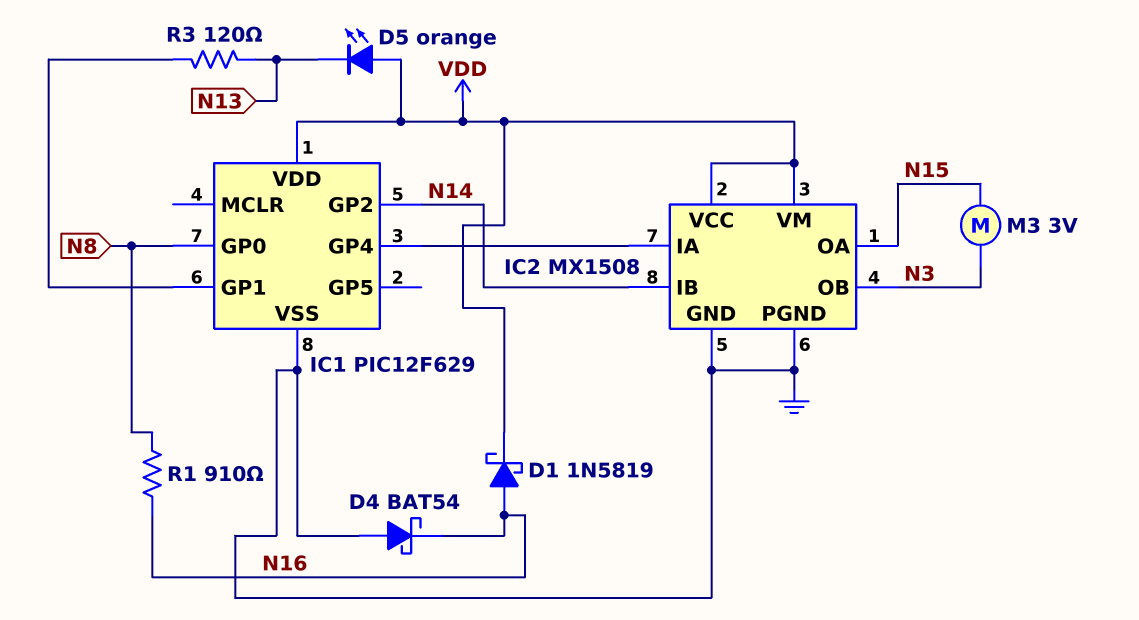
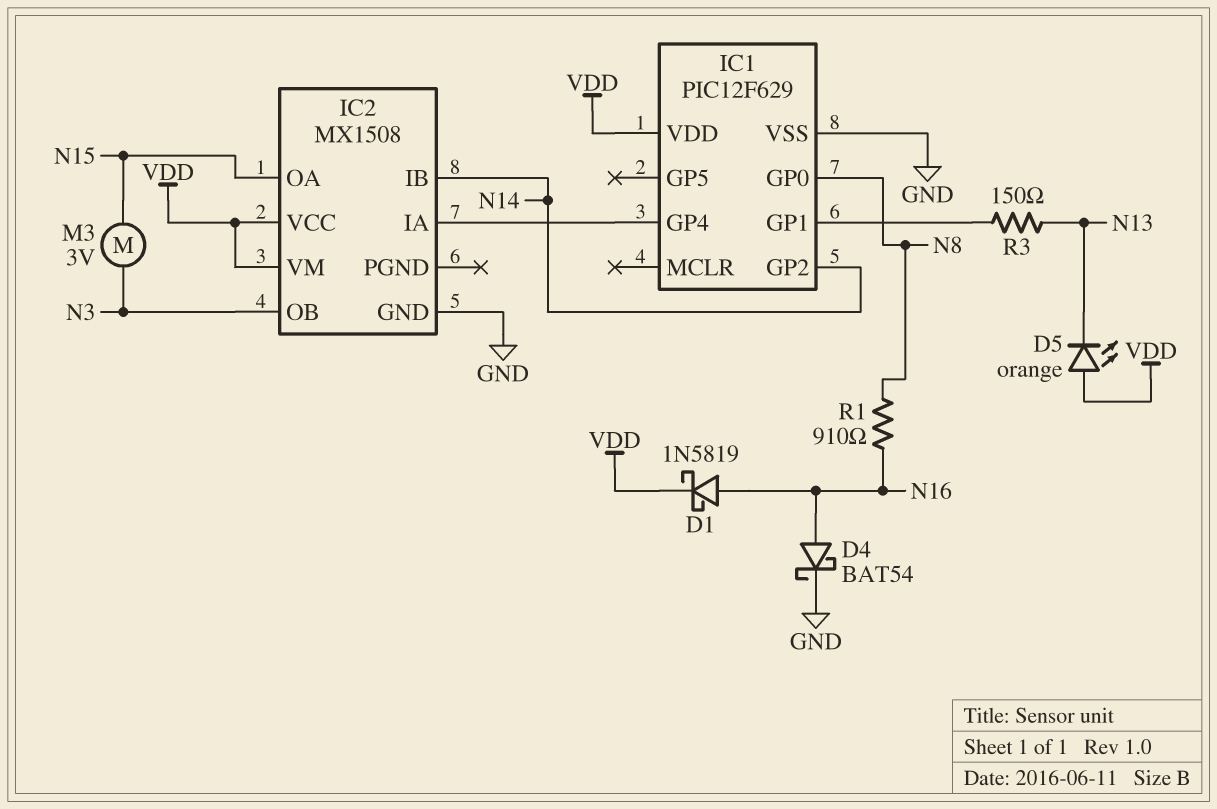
D4: schottky BAT54 (A GND, K N16) -> schottky BAT54 (A N16, K GND)
IC2 pin PGND: GND -> none
R3: 120 (IC1/GP1, N13) -> 150 (IC1/GP1, N13)

